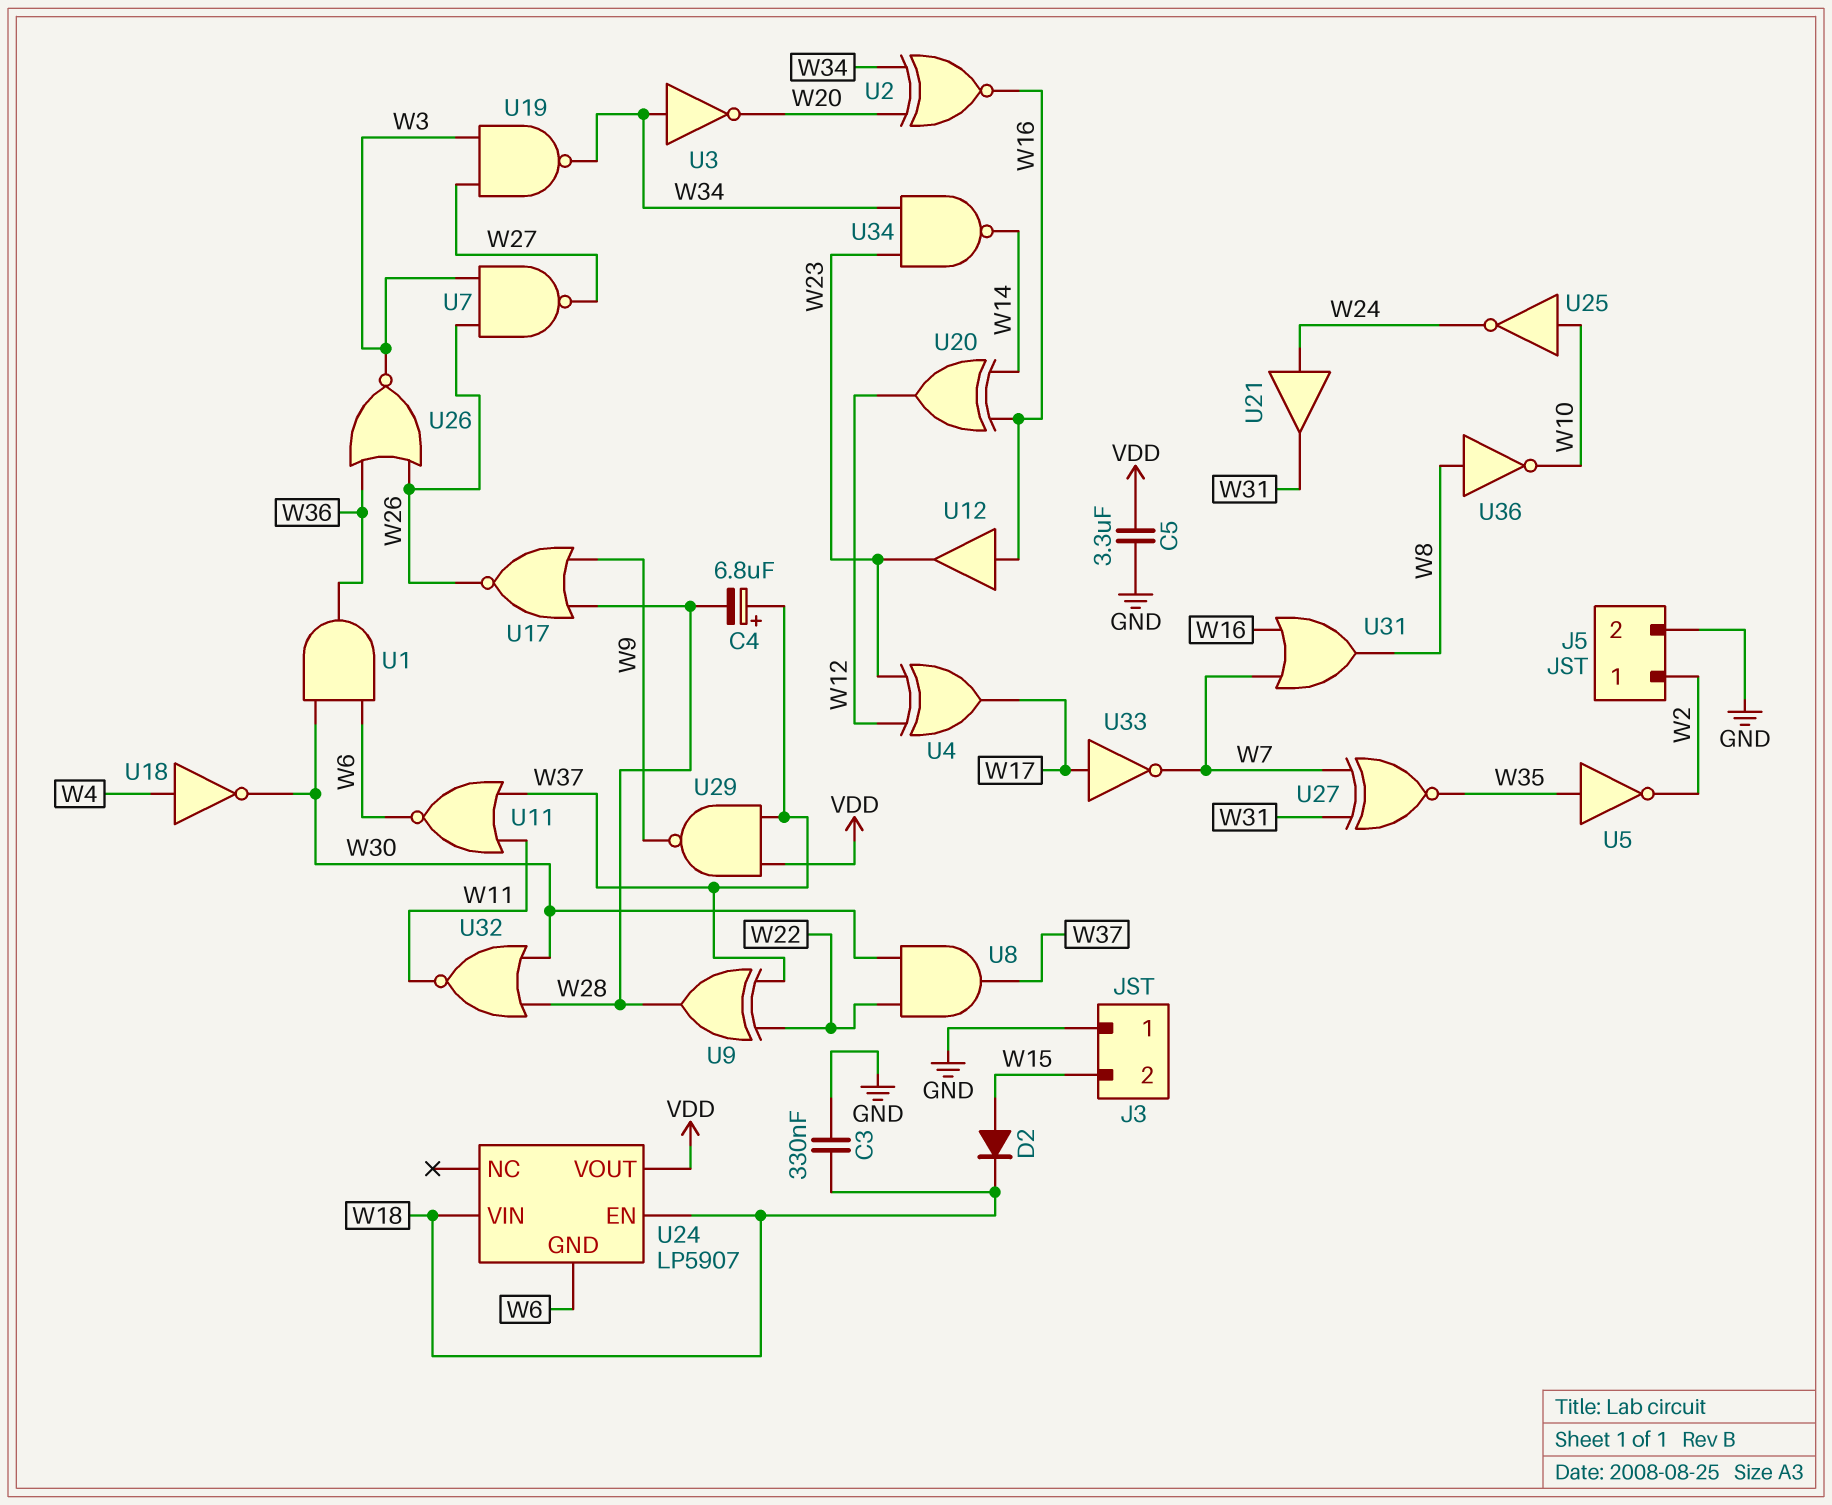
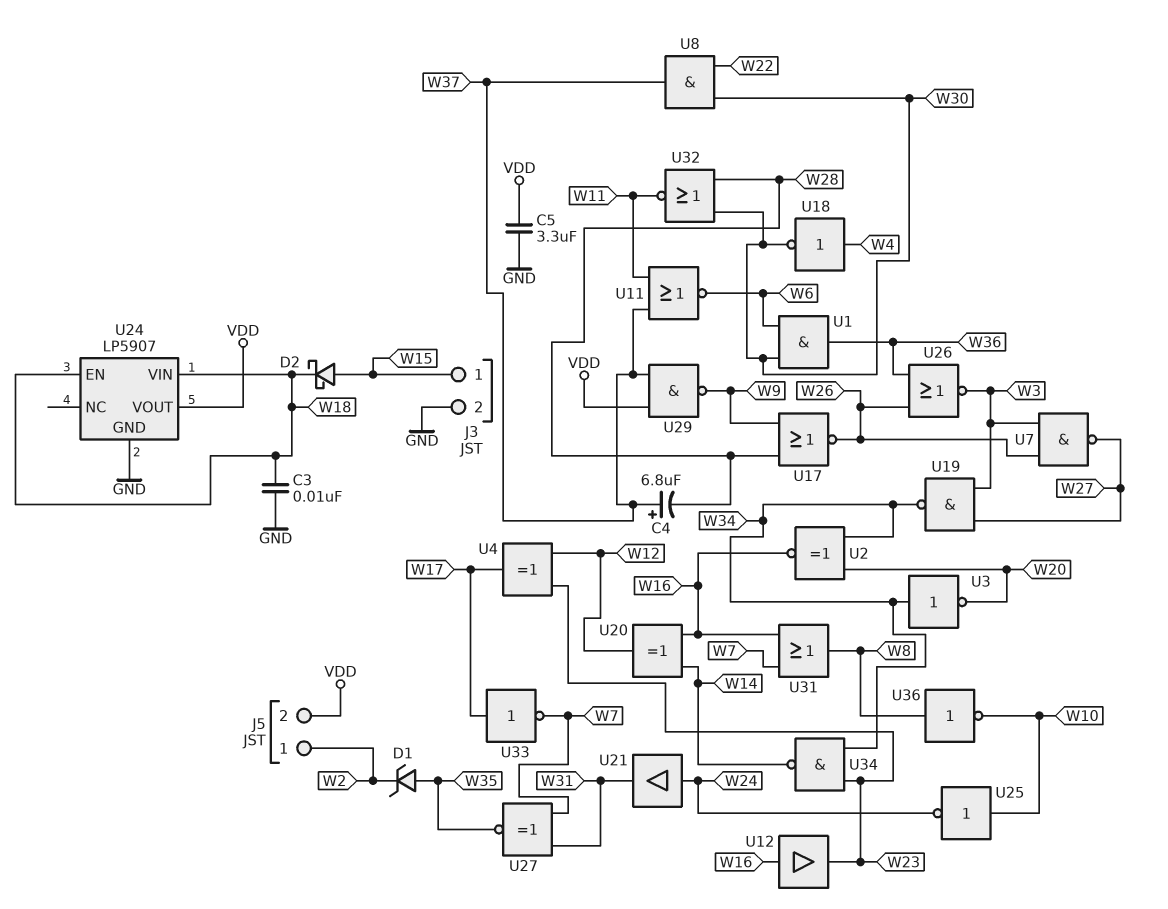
C3: 330nF (GND, W18) -> 10nF (GND, W18)
D1: none -> zener (A W35, K W2)
D2: diode (A W15, K W18) -> schottky (A W15, K W18)
J3 pin 1: GND -> W15
J3 pin 2: W15 -> GND
J5 pin 2: GND -> VDD
U5: NOT (in W35, out W2) -> none
U9: XOR (in W22, in W37, out W28) -> none
U24 pin GND: W6 -> GND

